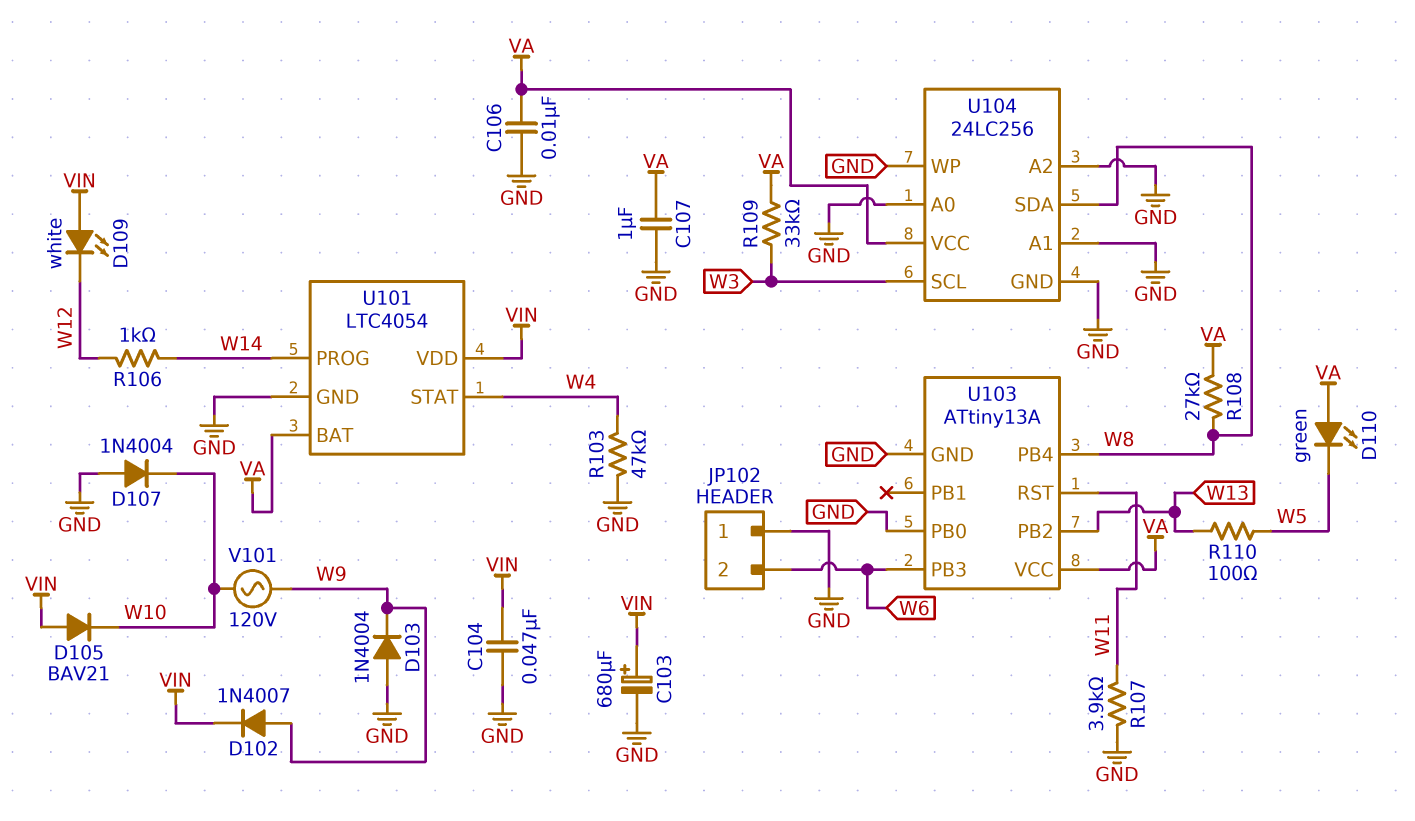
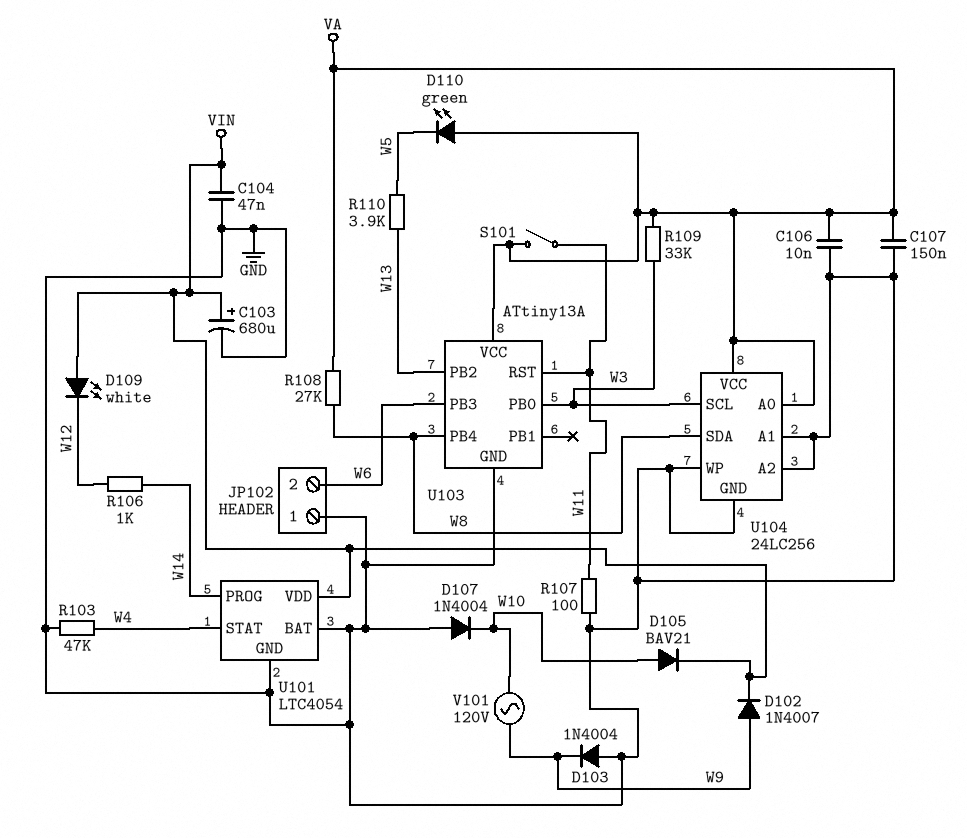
C107: 1uF (GND, VA) -> 150nF (GND, VA)
D105: diode BAV21 (A VIN, K W10) -> diode BAV21 (A W10, K VIN)
R107: 3.9k (GND, W11) -> 100 (GND, W11)
R110: 100 (W5, W13) -> 3.9k (W5, W13)
S101: none -> switch (VA, W11)
U101 pin BAT: VA -> GND
U103 pin PB0: GND -> W3
U104 pin A0: GND -> VA

